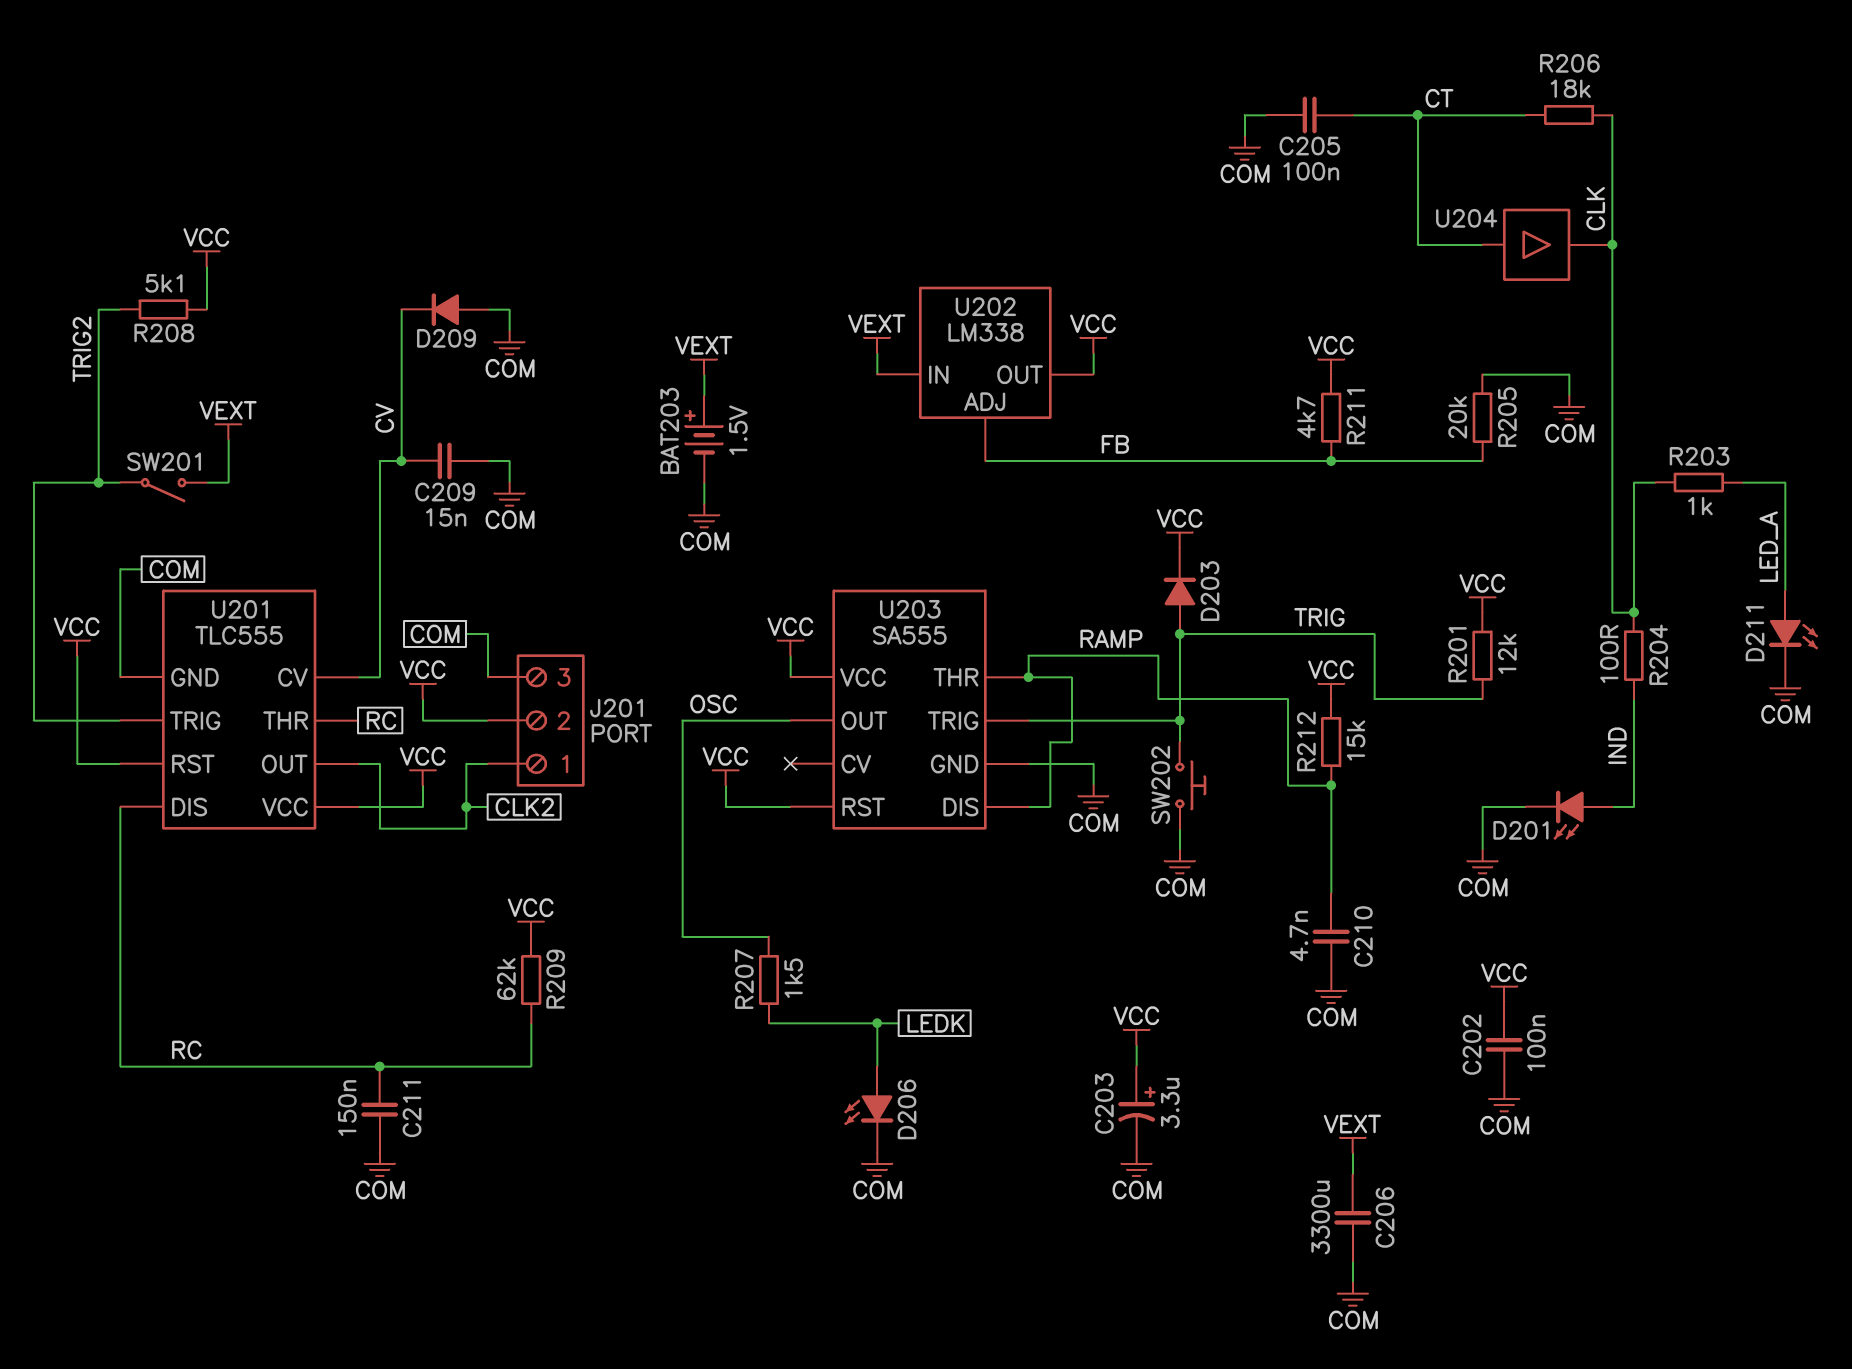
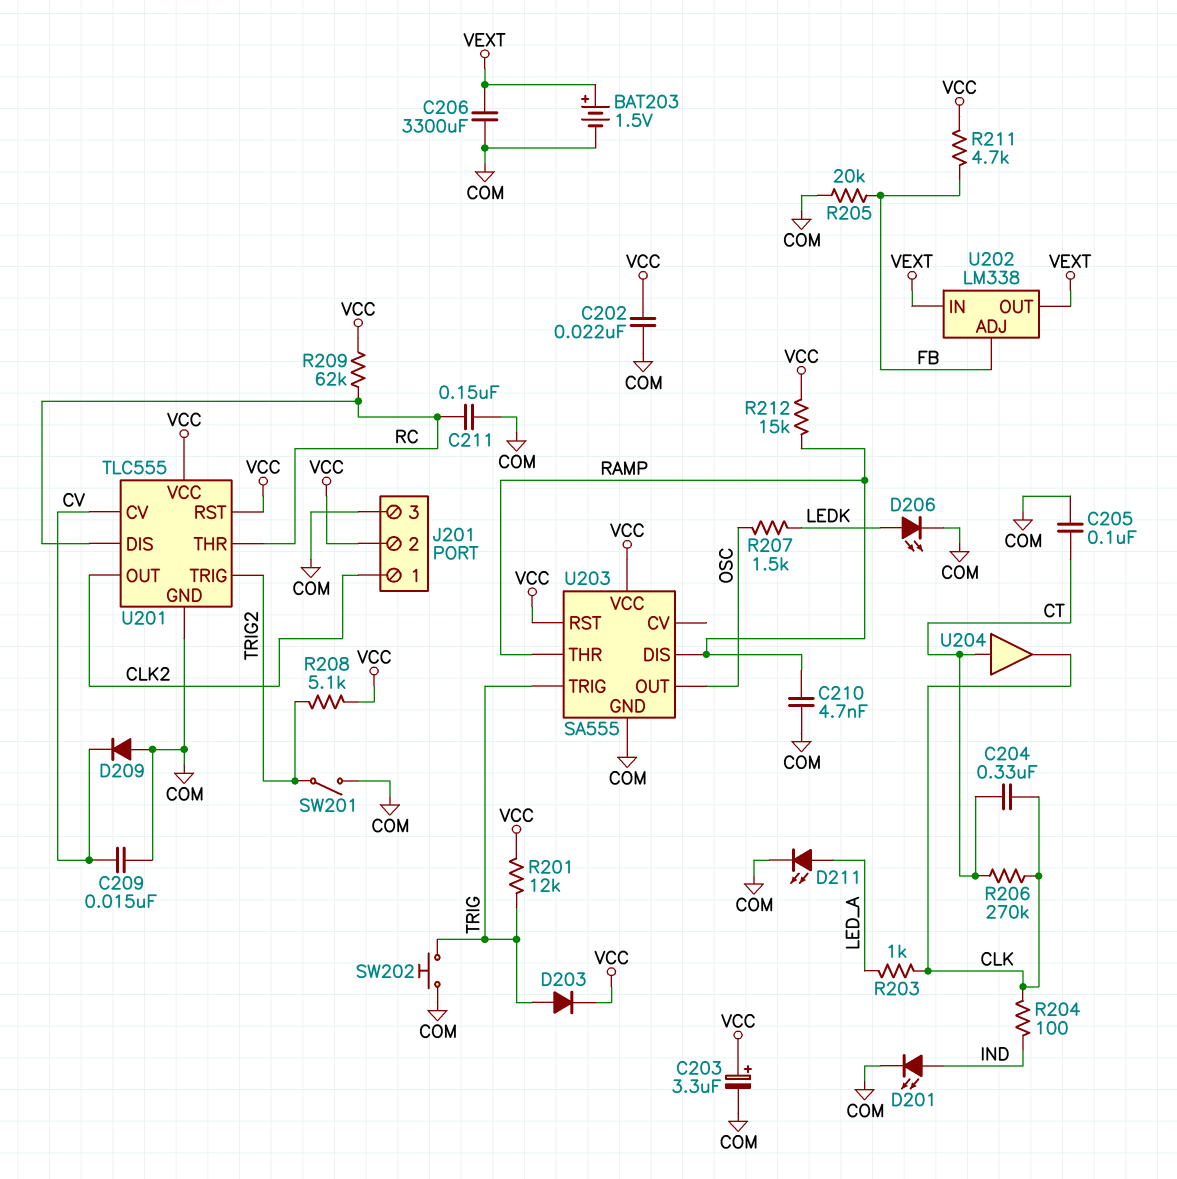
C202: 100nF (COM, VCC) -> 22nF (COM, VCC)
C204: none -> 330nF (CLK, CT)
R206: 18k (CLK, CT) -> 270k (CLK, CT)
SW201: switch (TRIG2, VEXT) -> switch (COM, TRIG2)
U202 pin OUT: VCC -> VEXT

